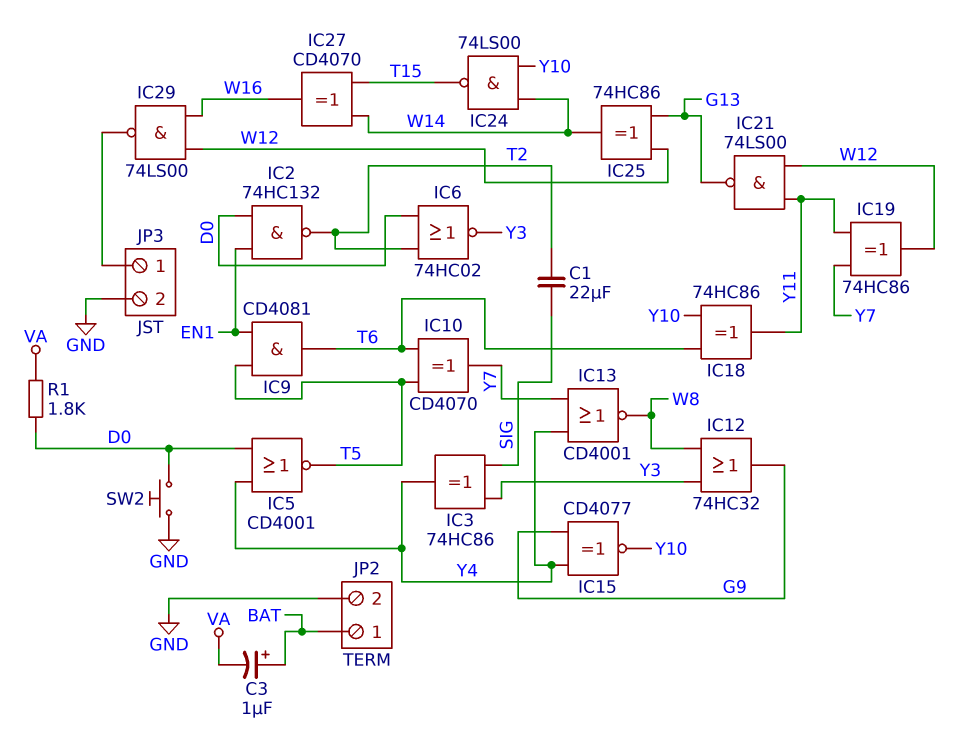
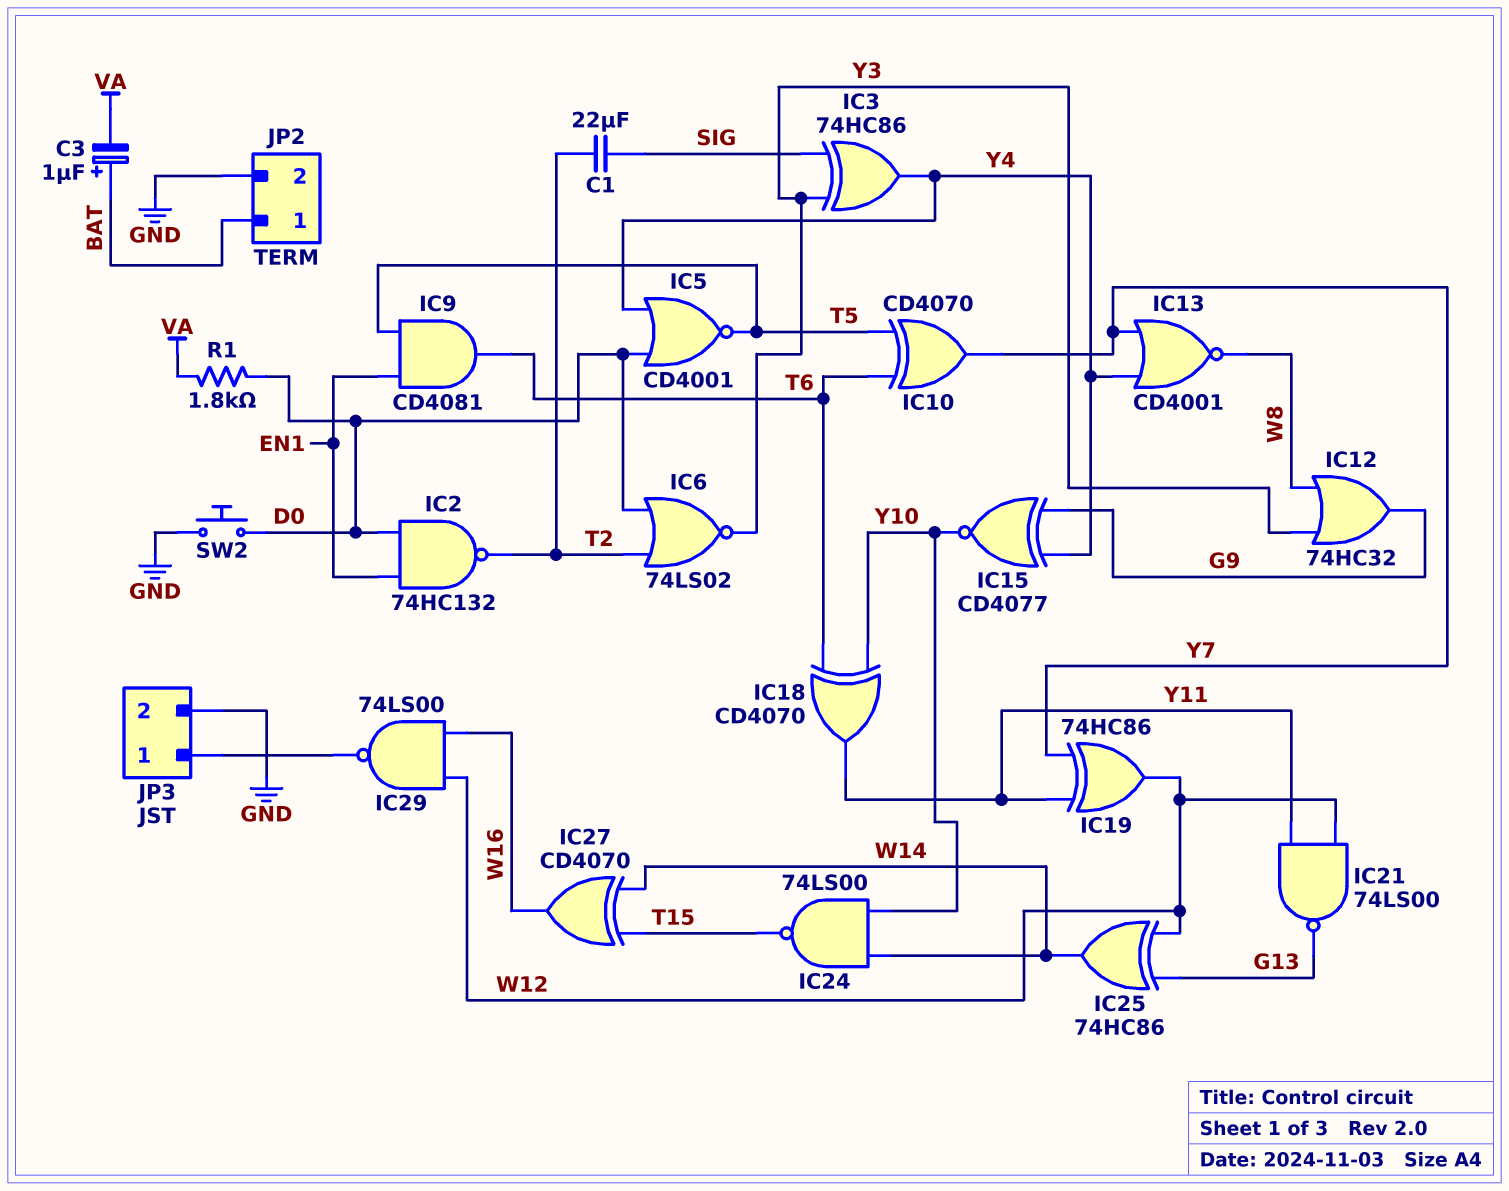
IC6: NOR 74HC02 (in D0, in T2, out Y3) -> NOR 74LS02 (in D0, in T2, out Y3)
IC18: XOR 74HC86 (in T6, in Y10, out Y11) -> XOR CD4070 (in T6, in Y10, out Y11)

